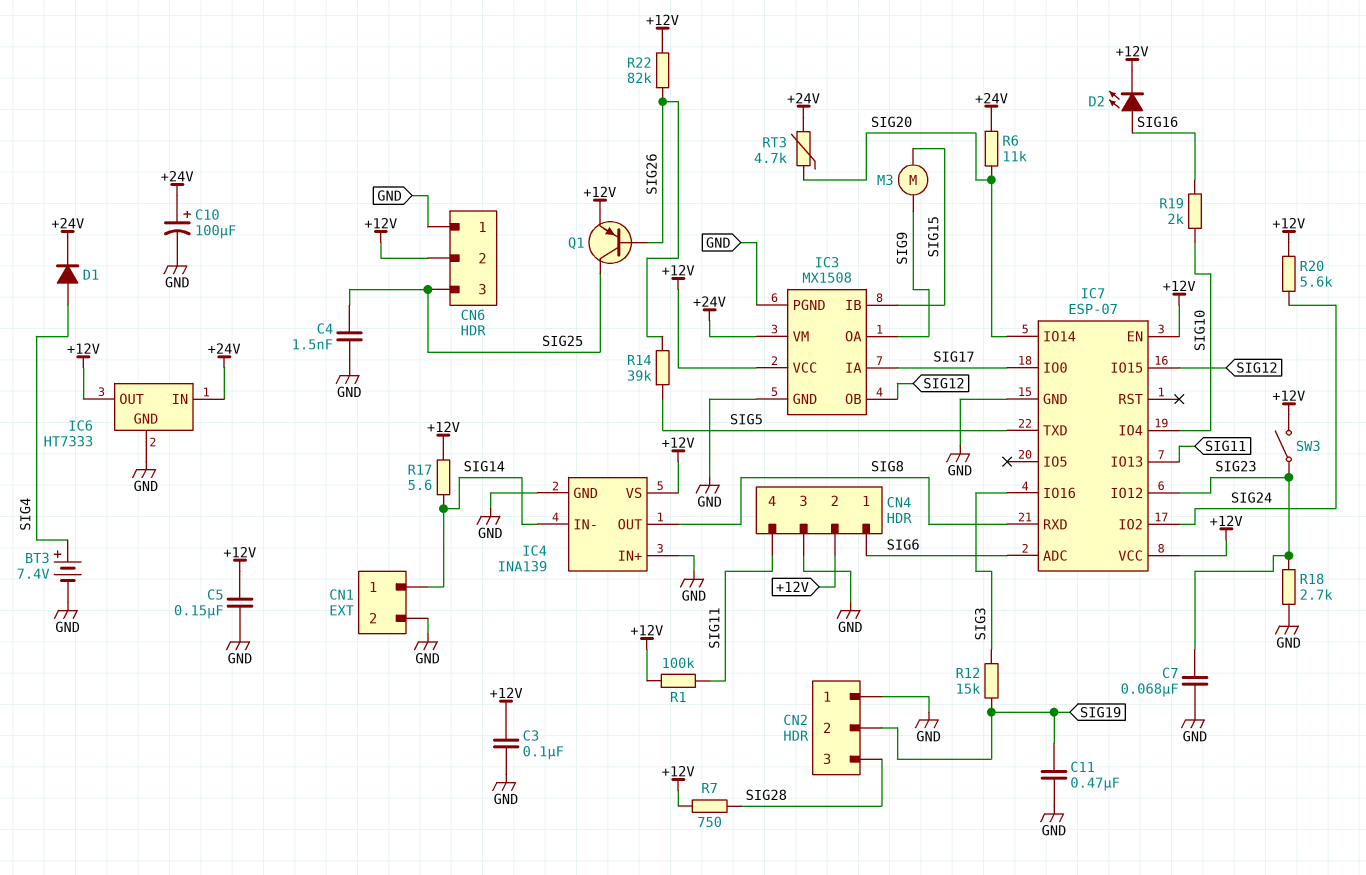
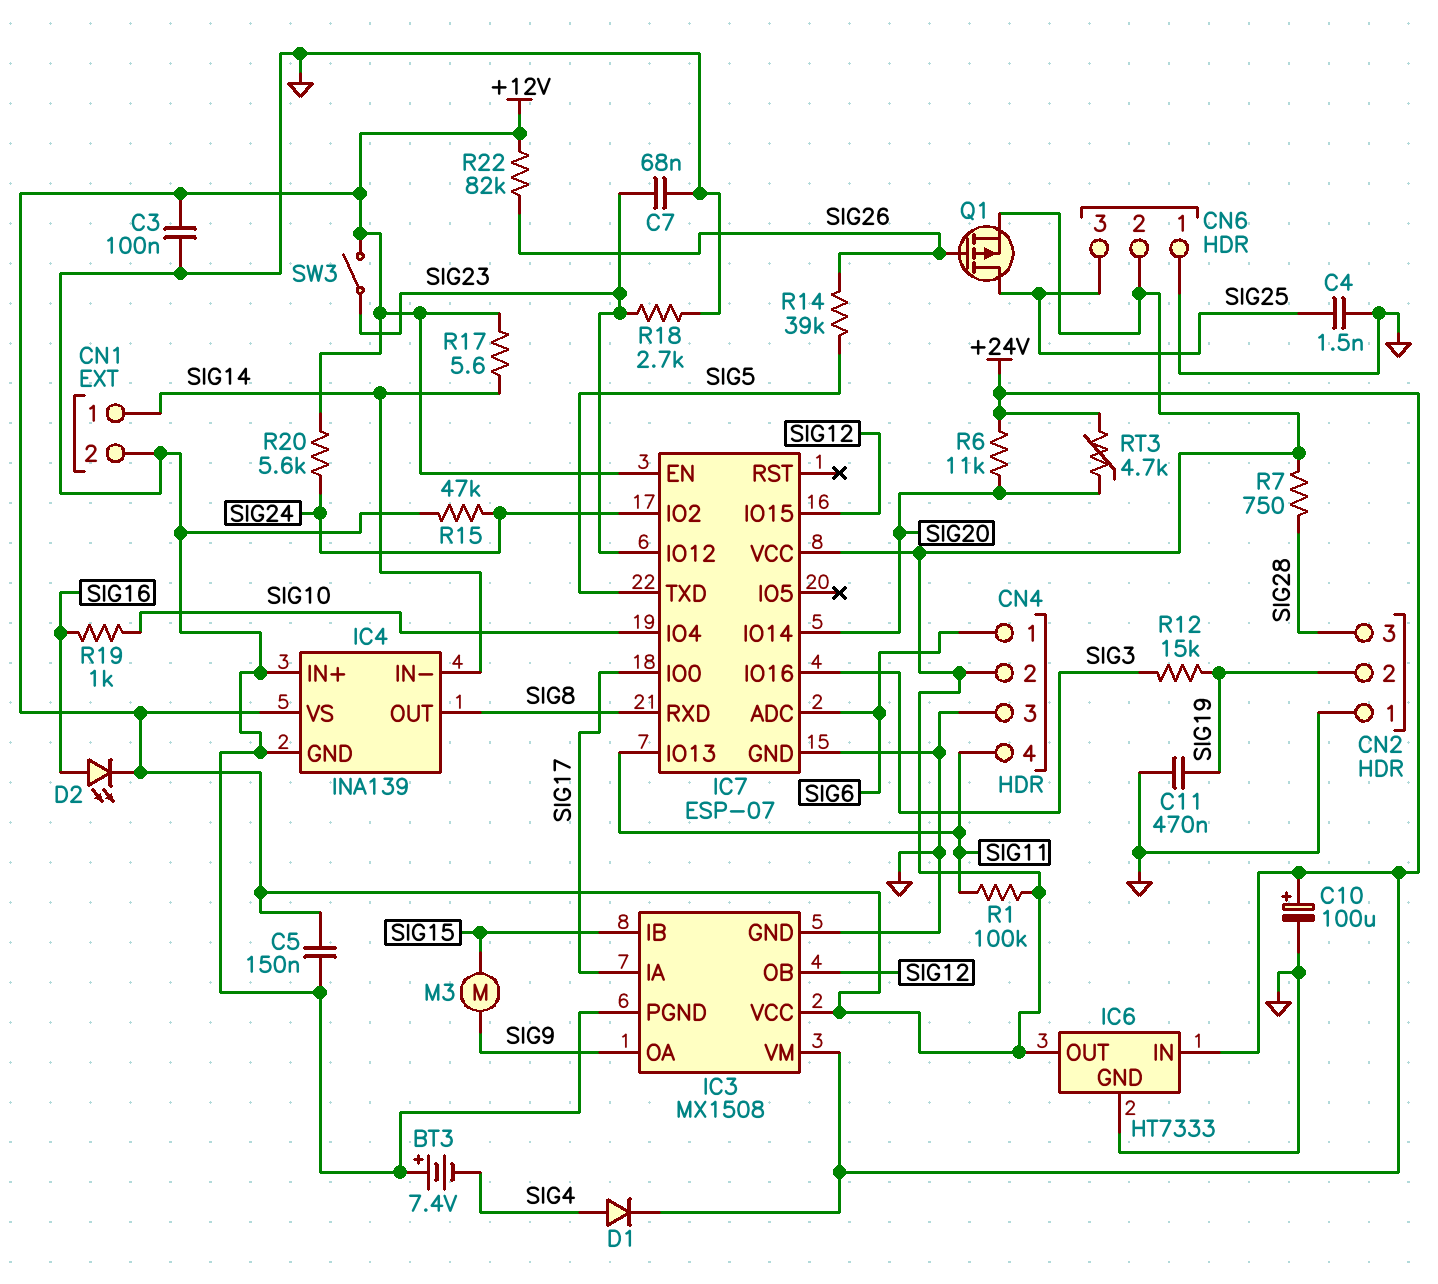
BT3: 7.4V (plus SIG4, minus GND) -> 7.4V (plus GND, minus SIG4)
Q1: PNP (B SIG26, C SIG25, E +12V) -> PMOS (G SIG26, D SIG25, S +12V)
R15: none -> 47k (GND, SIG24)
R19: 2k (SIG10, SIG16) -> 1k (SIG10, SIG16)

